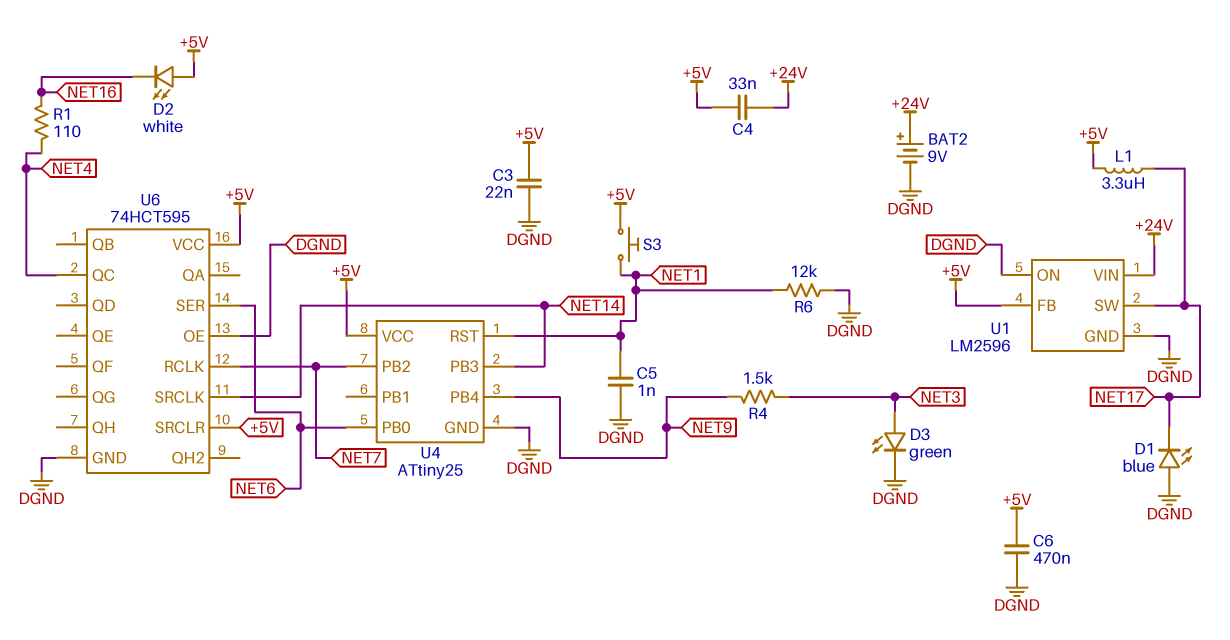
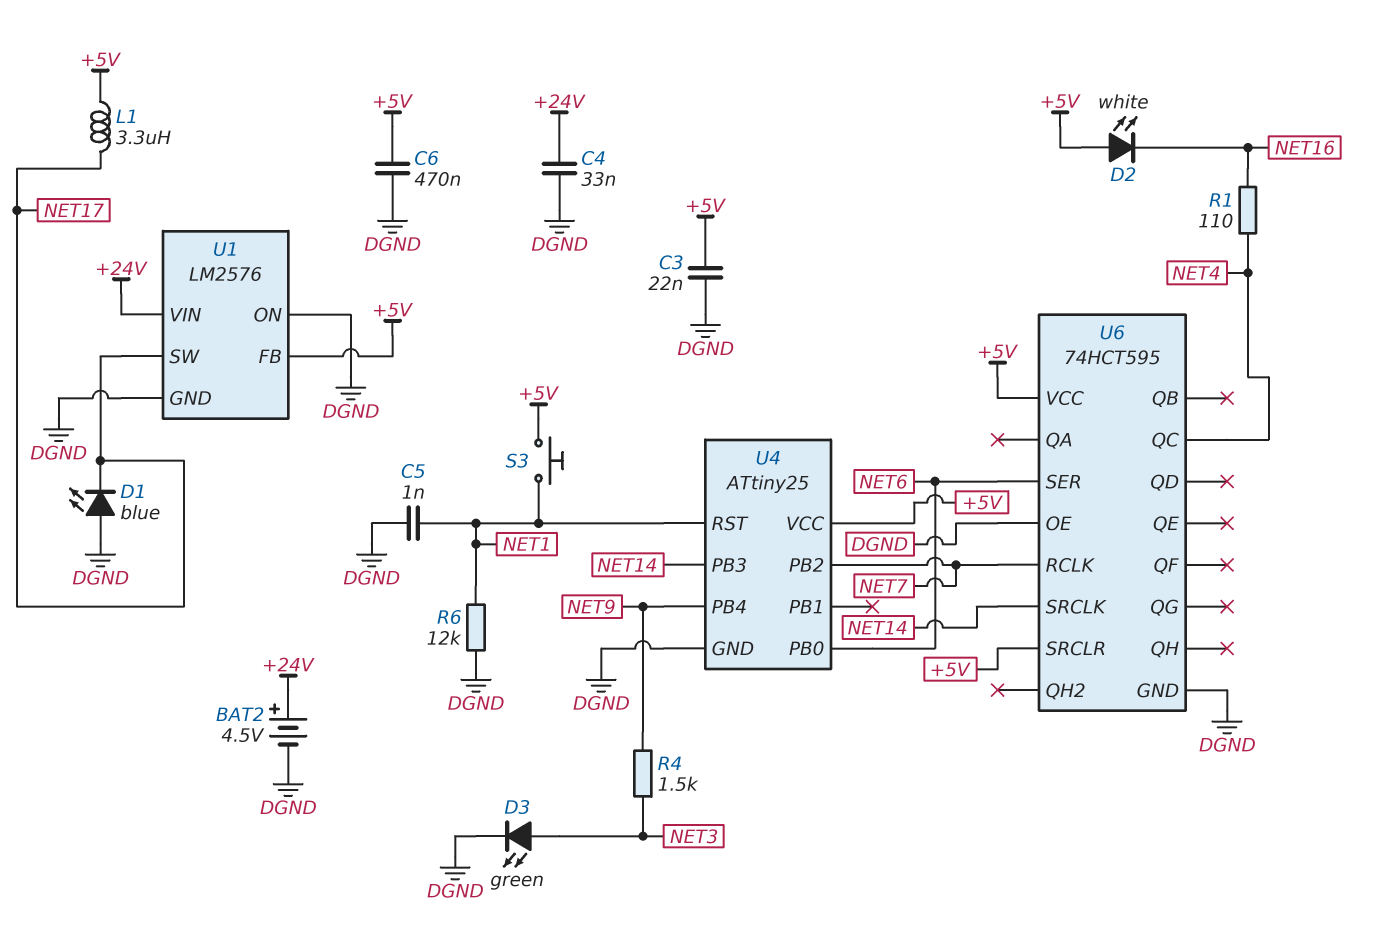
BAT2: 9V (plus +24V, minus DGND) -> 4.5V (plus +24V, minus DGND)
C4: 33nF (+5V, +24V) -> 33nF (+24V, DGND)
U1: LM2596 -> LM2576

